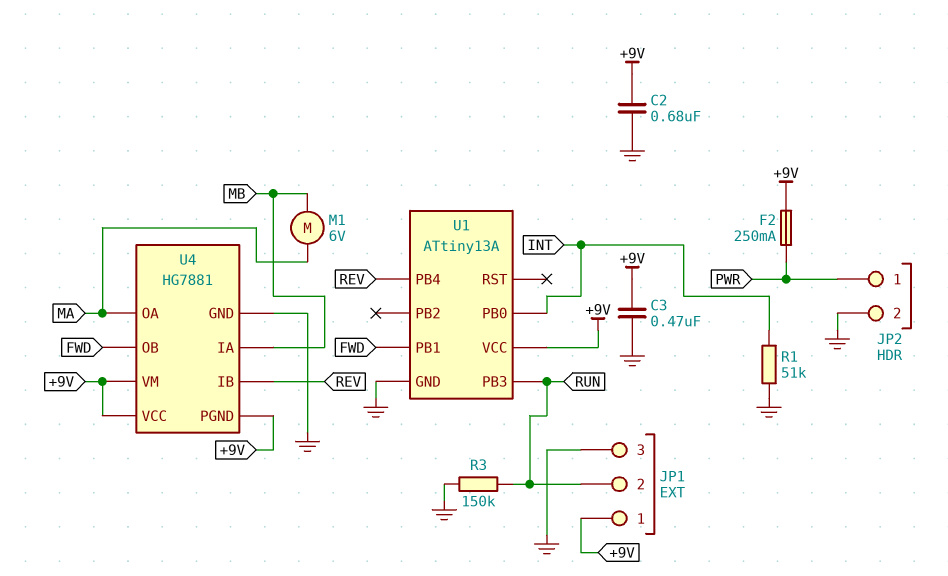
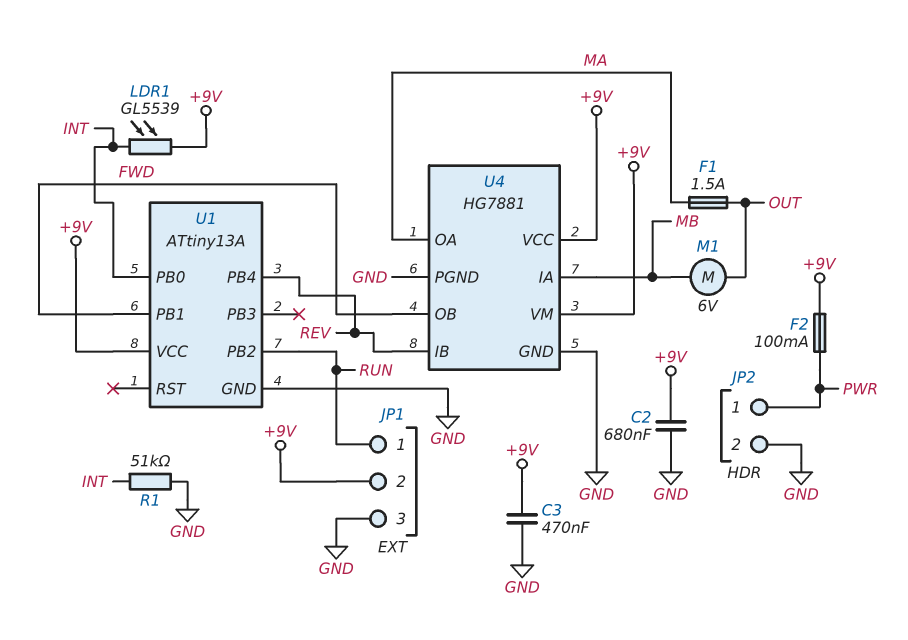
F1: none -> 1.5A (MA, OUT)
F2: 250mA (+9V, PWR) -> 100mA (+9V, PWR)
JP1 pin 1: +9V -> RUN
JP1 pin 2: RUN -> +9V
LDR1: none -> GL5539 (+9V, INT)
M1: motor 6V (MA, MB) -> motor 6V (MB, OUT)
R3: 150k (GND, RUN) -> none
U1 pin PB2: none -> RUN
U1 pin PB3: RUN -> none
U4 pin PGND: +9V -> GND

